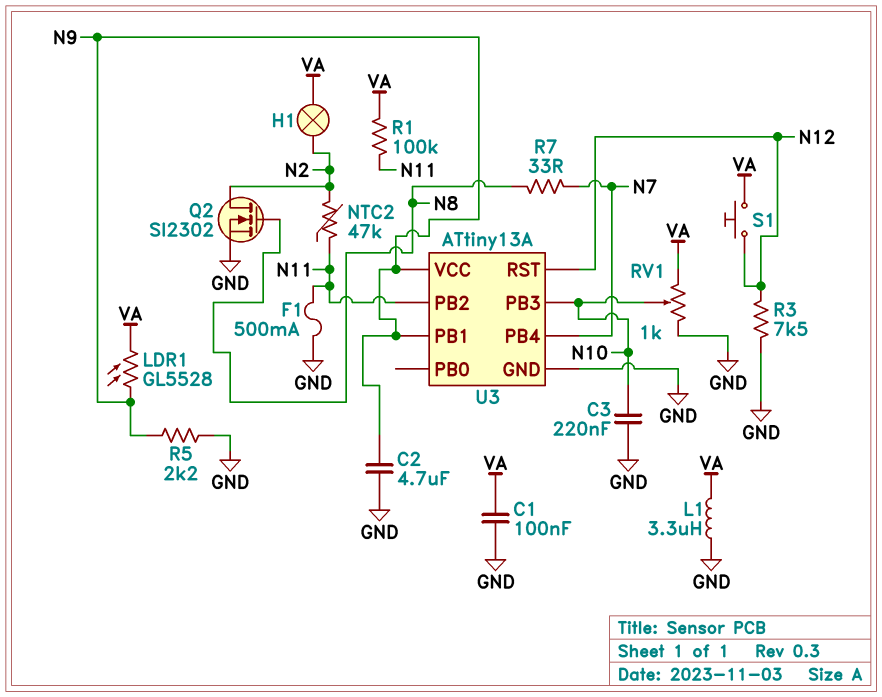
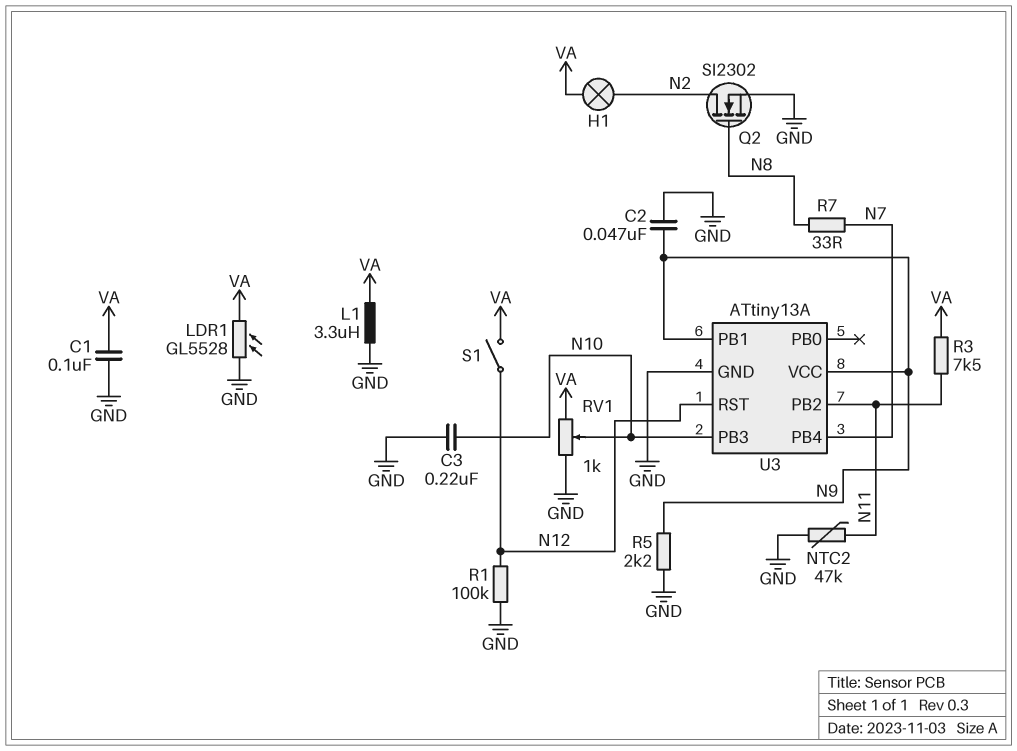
C2: 4.7uF (GND, N9) -> 47nF (GND, N9)
F1: 500mA (GND, N11) -> none
LDR1: GL5528 (N9, VA) -> GL5528 (GND, VA)
NTC2: 47k (N2, N11) -> 47k (GND, N11)
R1: 100k (N11, VA) -> 100k (GND, N12)
R3: 7.5k (GND, N12) -> 7.5k (N11, VA)
S1: button (N12, VA) -> switch (N12, VA)

